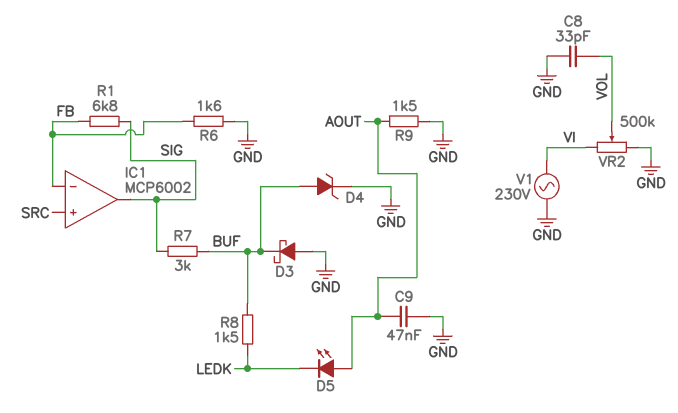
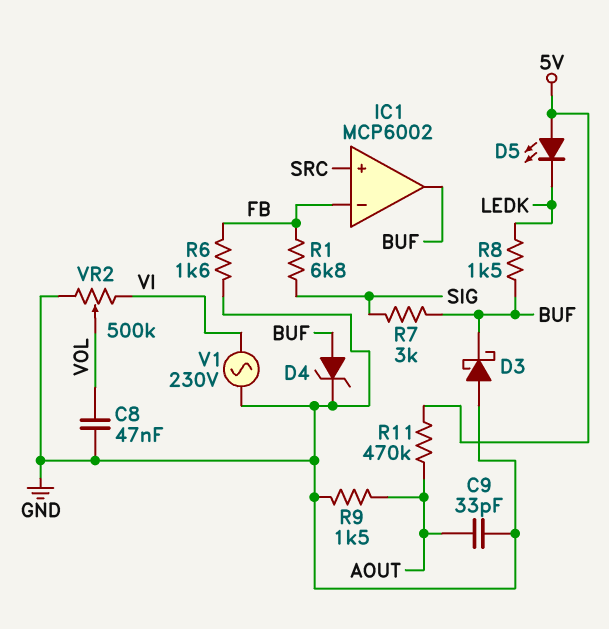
C8: 33pF (GND, VOL) -> 47nF (GND, VOL)
C9: 47nF (AOUT, GND) -> 33pF (AOUT, GND)
D5: LED (A AOUT, K LEDK) -> LED (A 5V, K LEDK)
IC1 pin out: SIG -> BUF
R11: none -> 470k (5V, AOUT)

